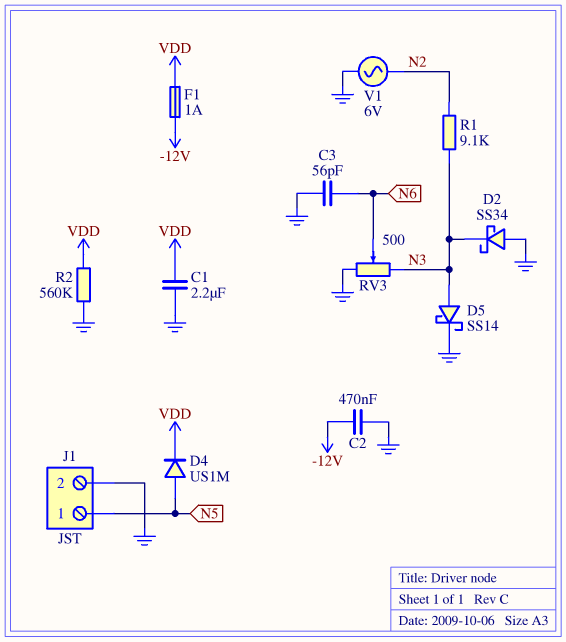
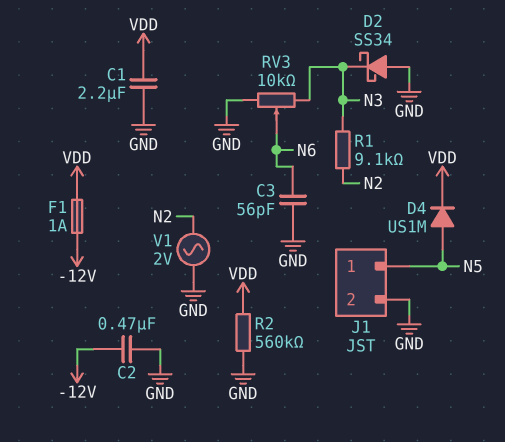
D5: schottky SS14 (A N3, K GND) -> none
RV3: 500 (GND, N3, wiper N6) -> 10k (GND, N3, wiper N6)
V1: AC 6V (GND, N2) -> AC 2V (GND, N2)

